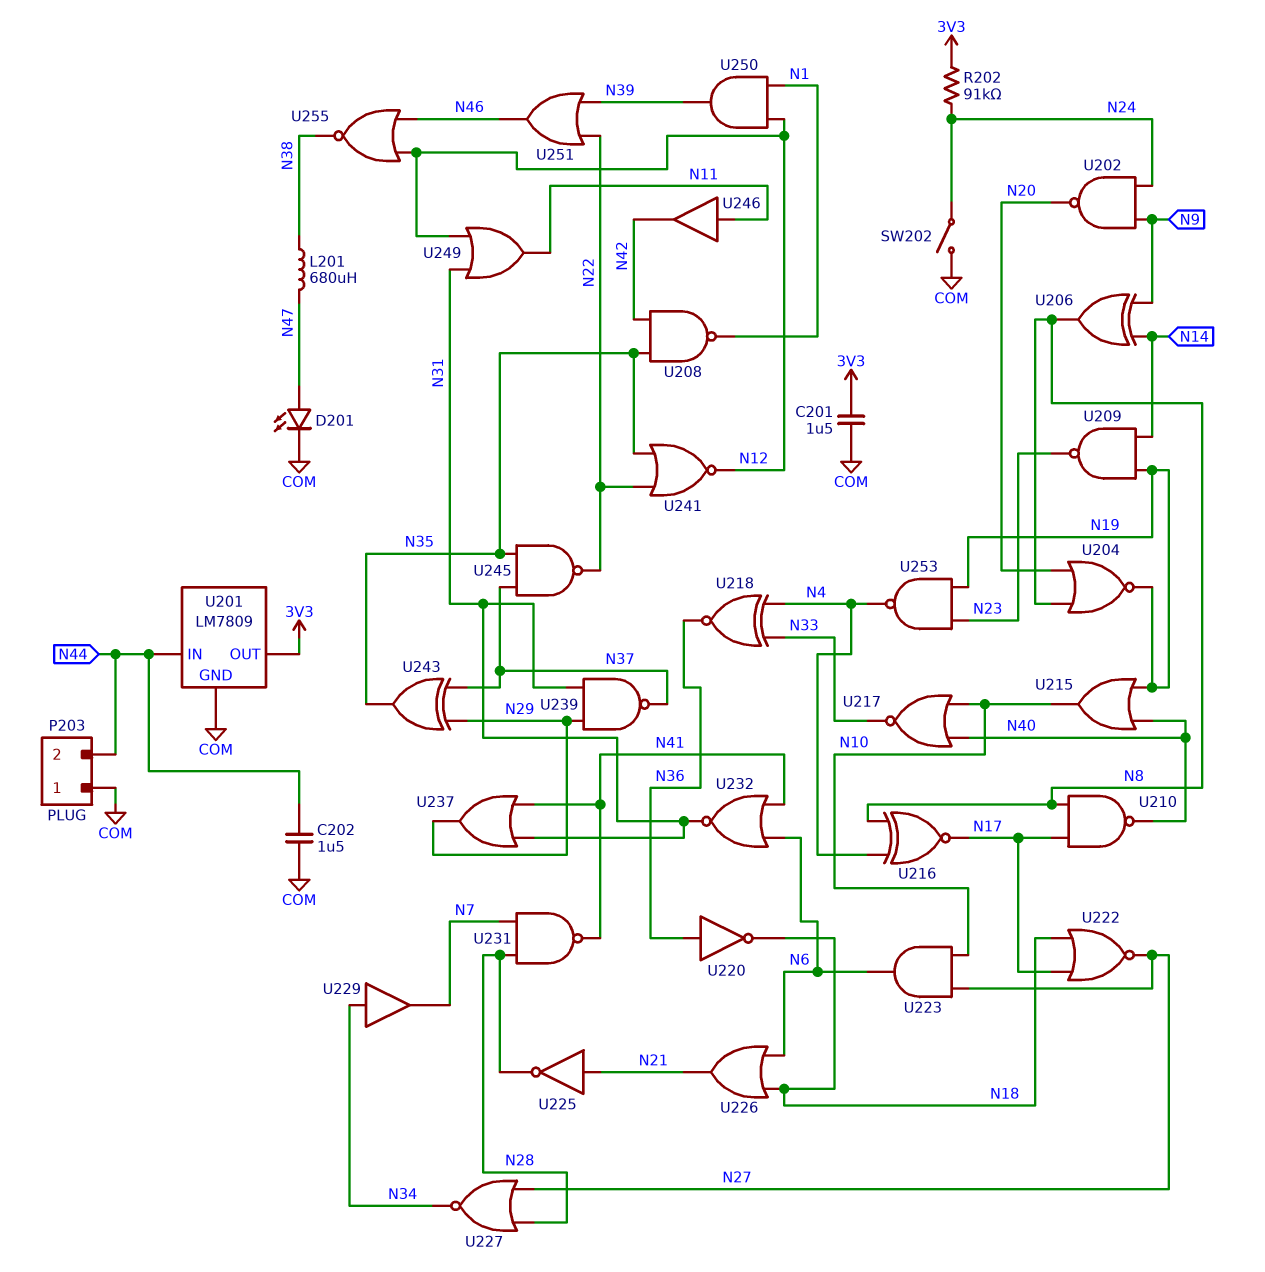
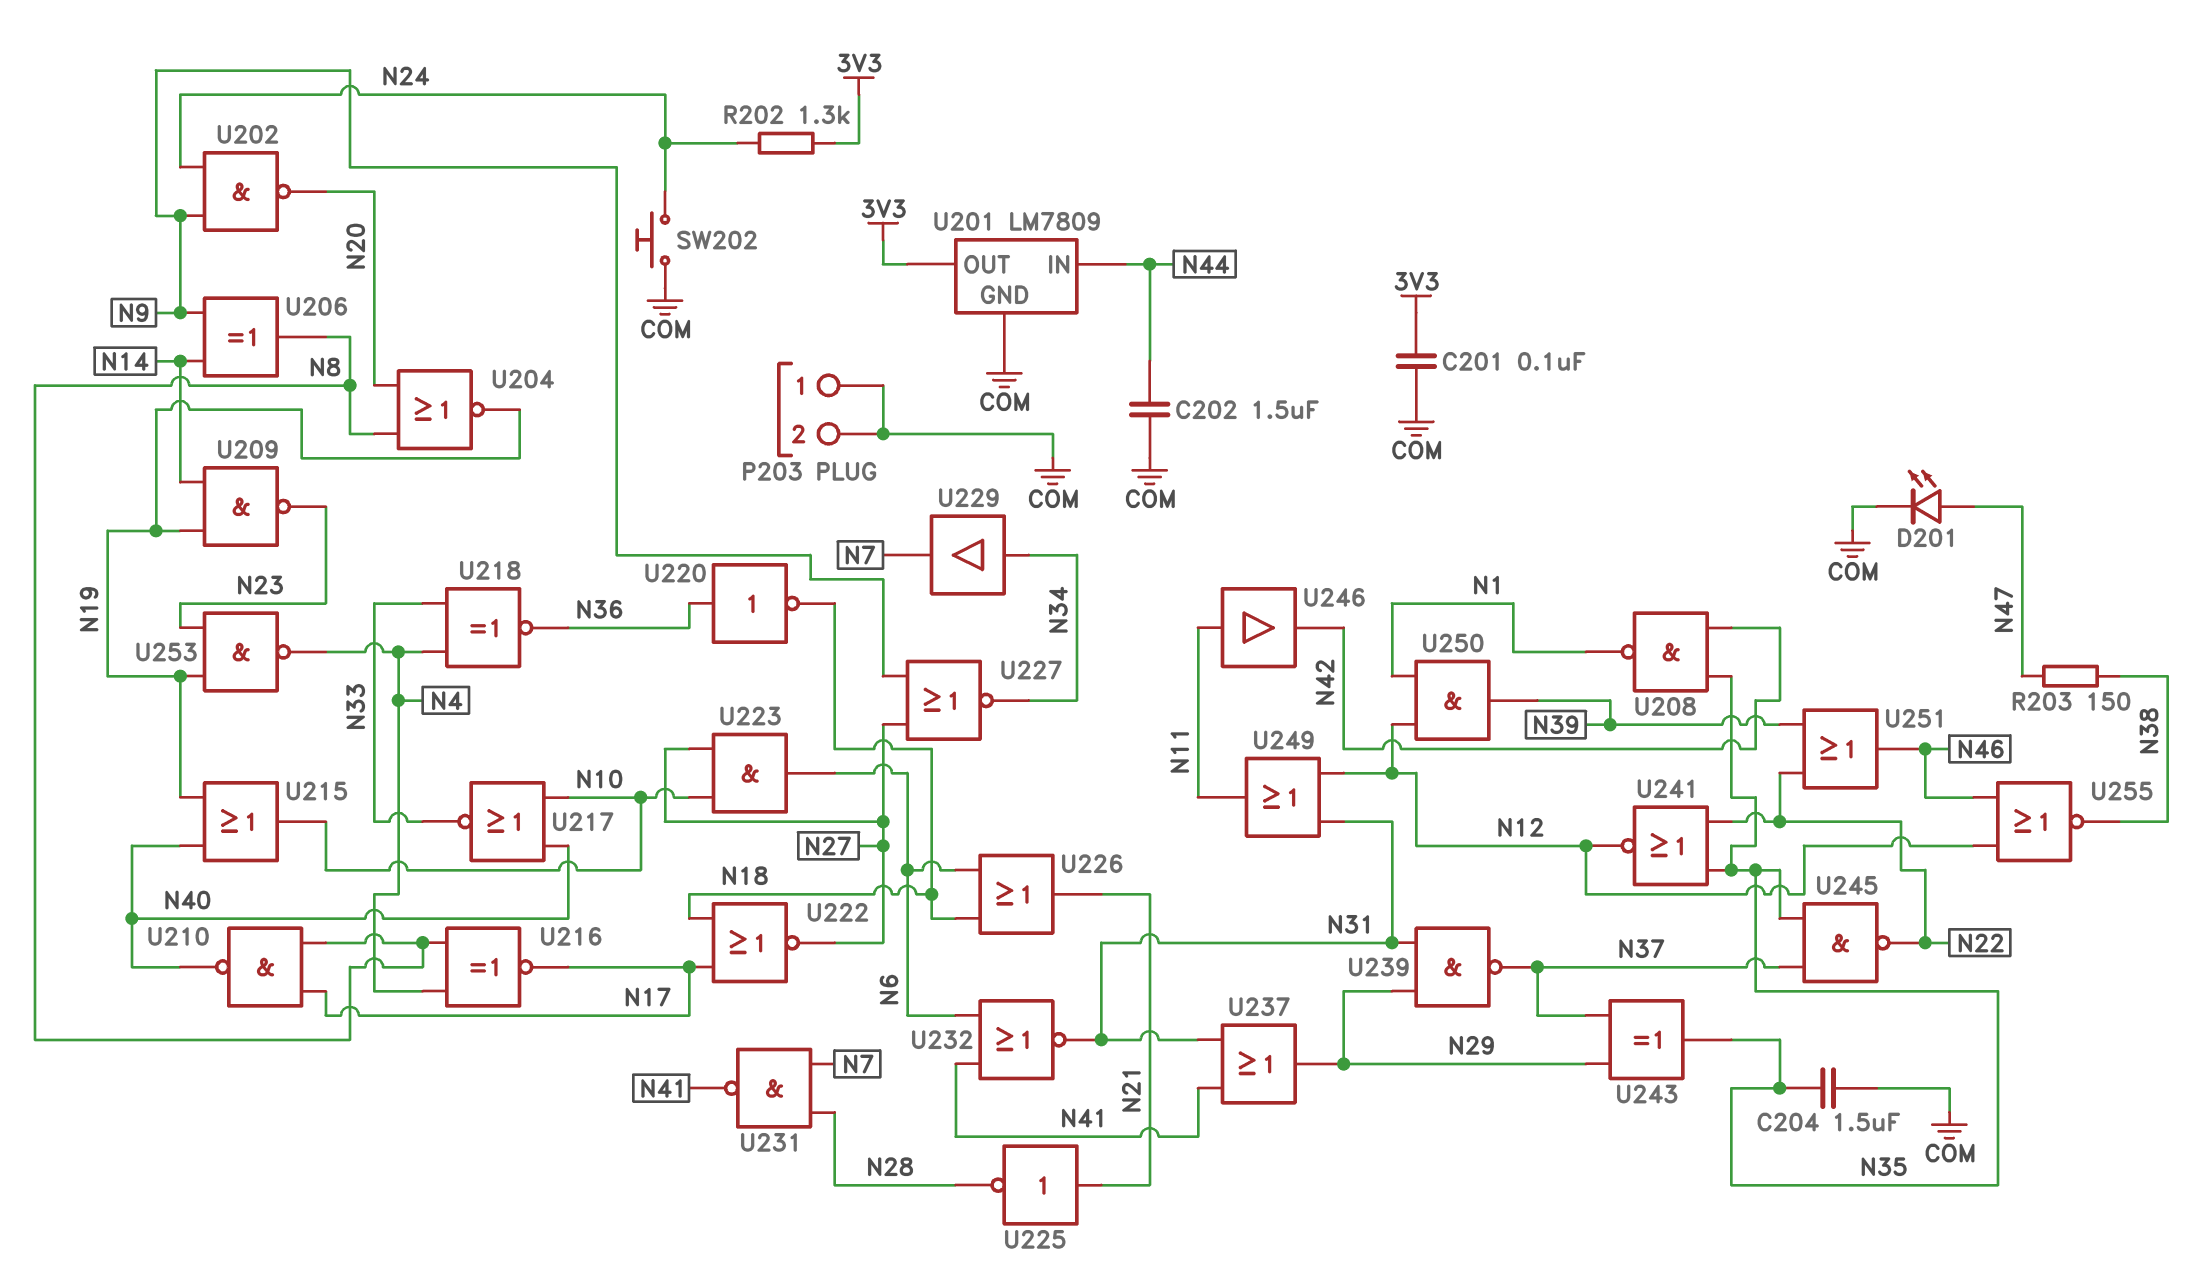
C201: 1.5uF (3V3, COM) -> 100nF (3V3, COM)
C204: none -> 1.5uF (COM, N35)
L201: 680uH (N38, N47) -> none
P203 pin 2: N44 -> COM
R202: 91k (3V3, N24) -> 1.3k (3V3, N24)
R203: none -> 150 (N38, N47)
SW202: switch (COM, N24) -> button (COM, N24)
U227: NOR (in N27, in N28, out N34) -> NOR (in N9, in N27, out N34)

